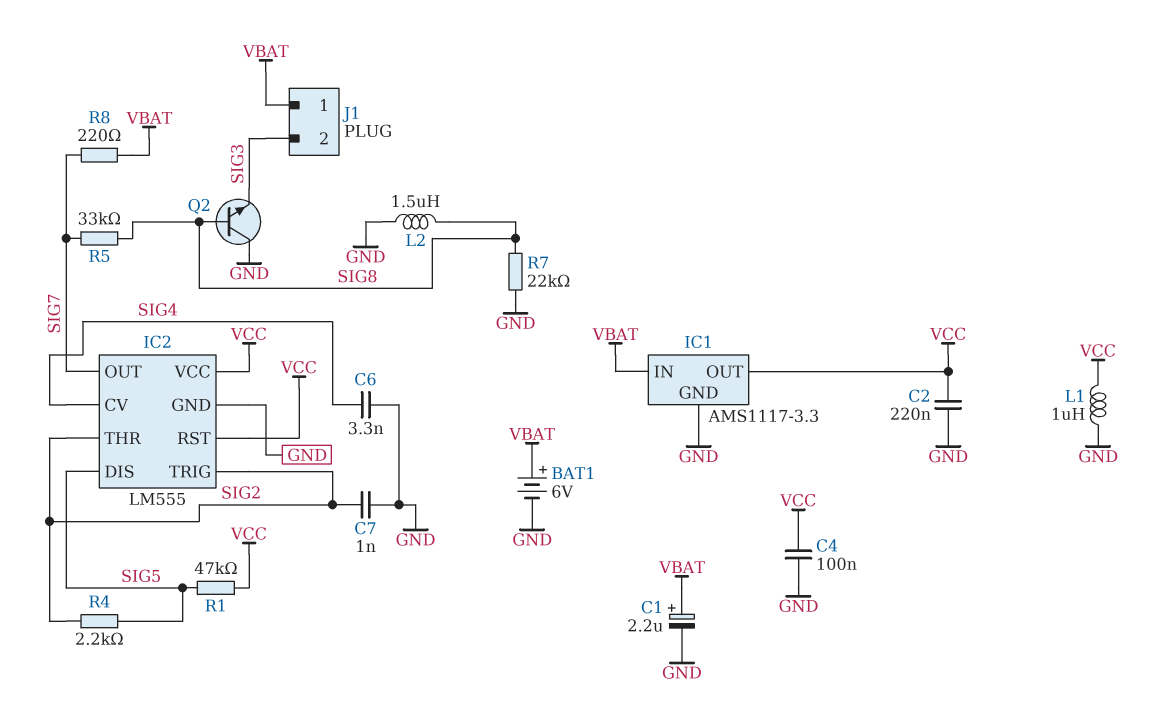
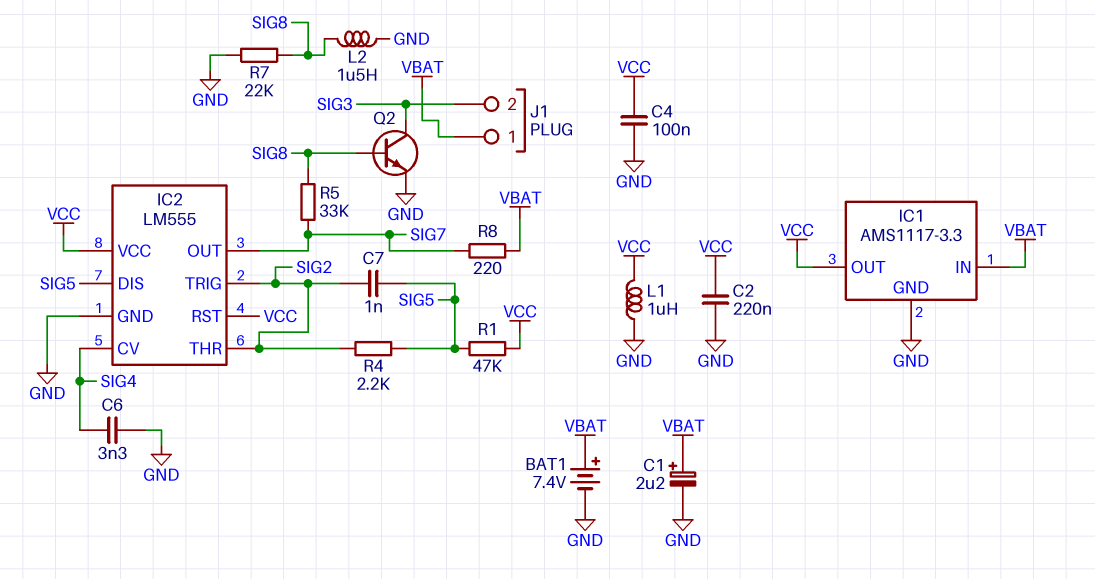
BAT1: 6V (plus VBAT, minus GND) -> 7.4V (plus VBAT, minus GND)
C7: 1nF (GND, SIG2) -> 1nF (SIG2, SIG5)
Q2: NPN (B SIG8, C GND, E SIG3) -> NPN (B SIG8, C SIG3, E GND)

